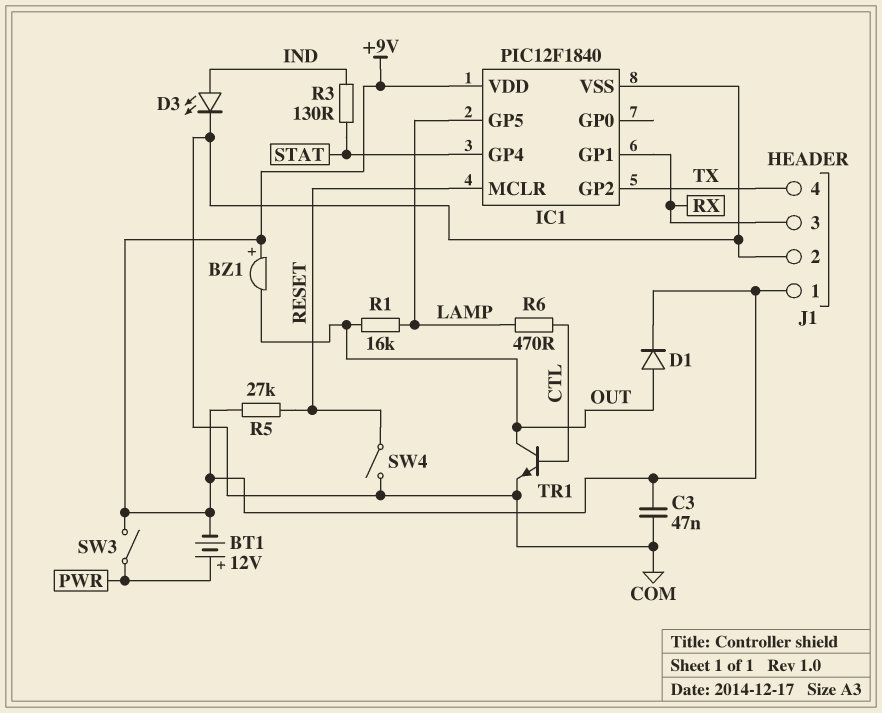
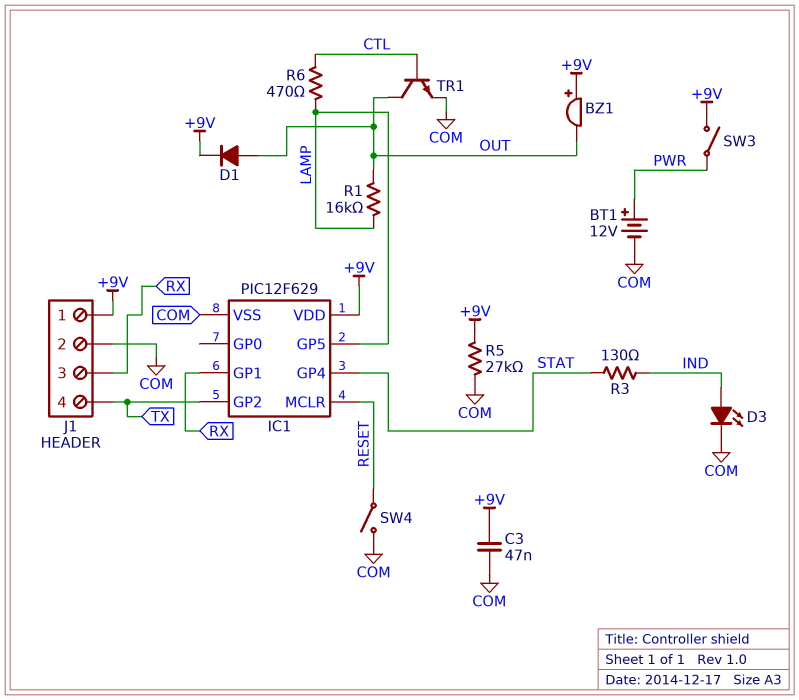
BT1: 12V (plus PWR, minus +9V) -> 12V (plus PWR, minus COM)
IC1: PIC12F1840 -> PIC12F629
R5: 27k (+9V, RESET) -> 27k (+9V, COM)

